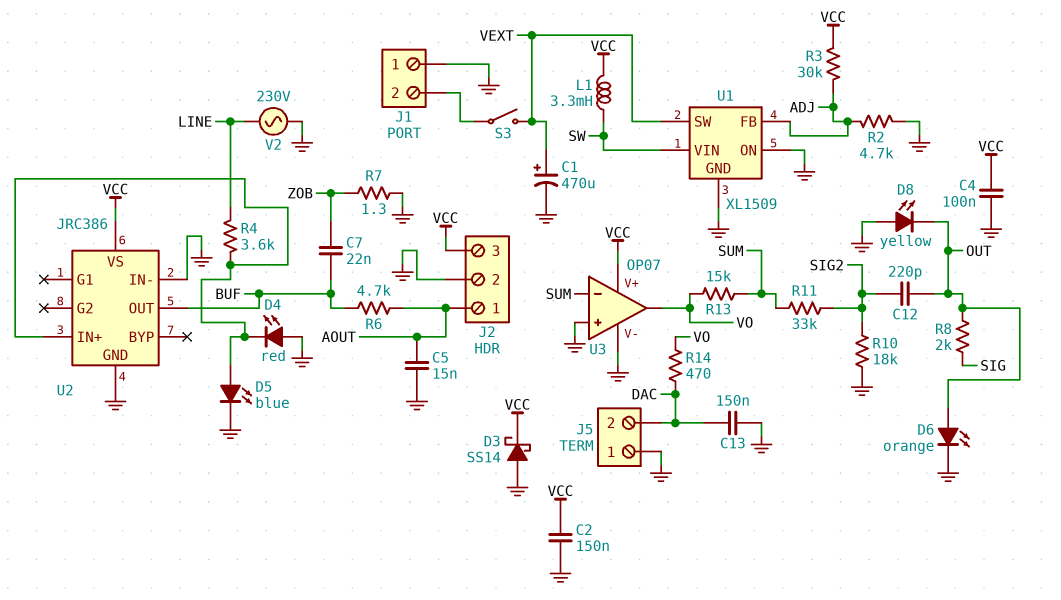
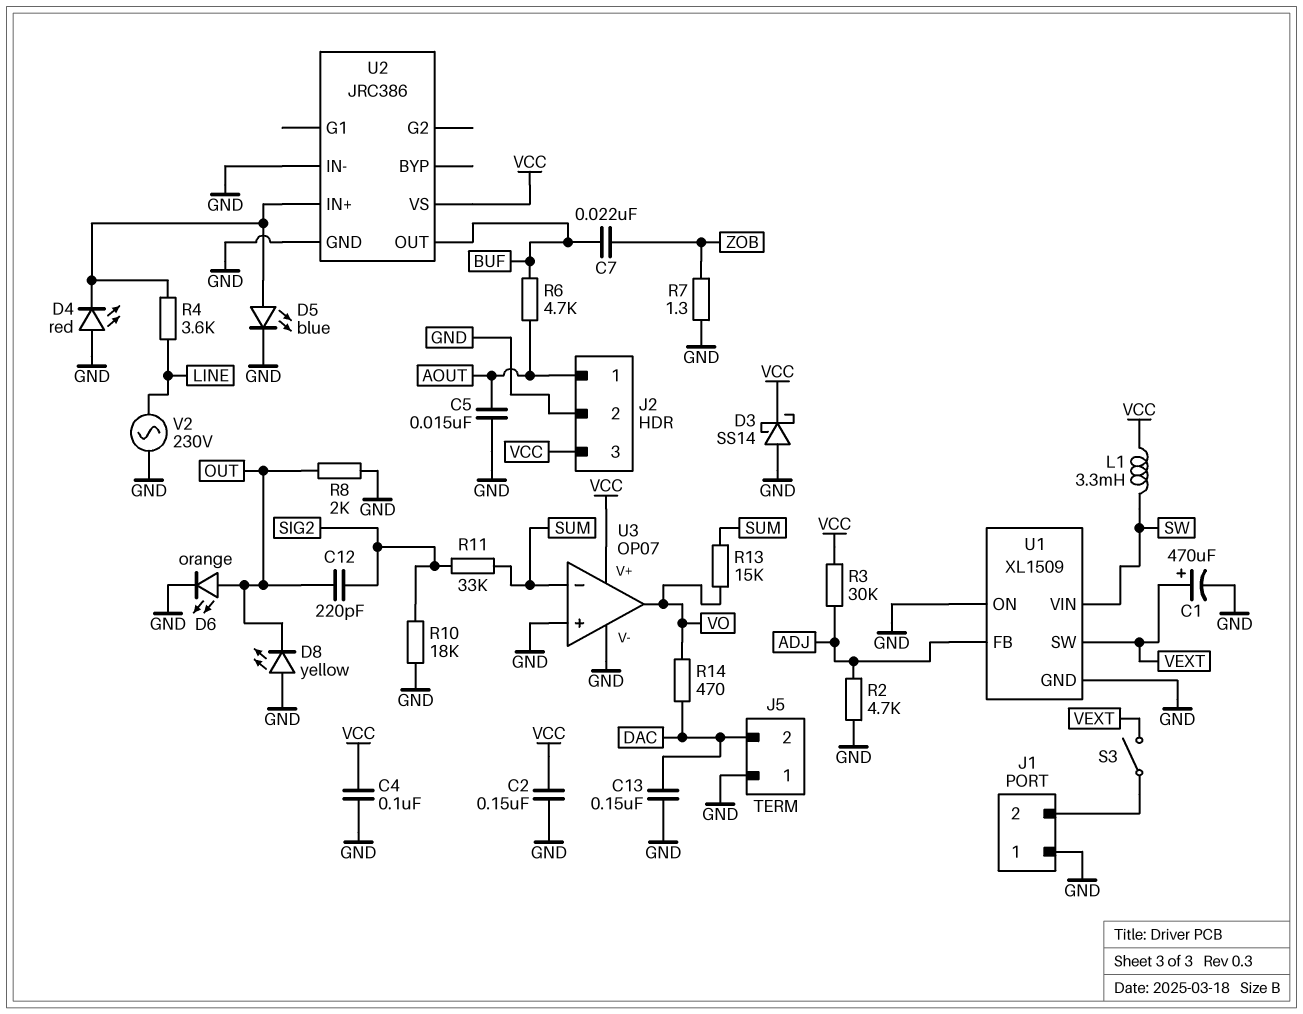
R8: 2k (OUT, SIG) -> 2k (GND, OUT)

